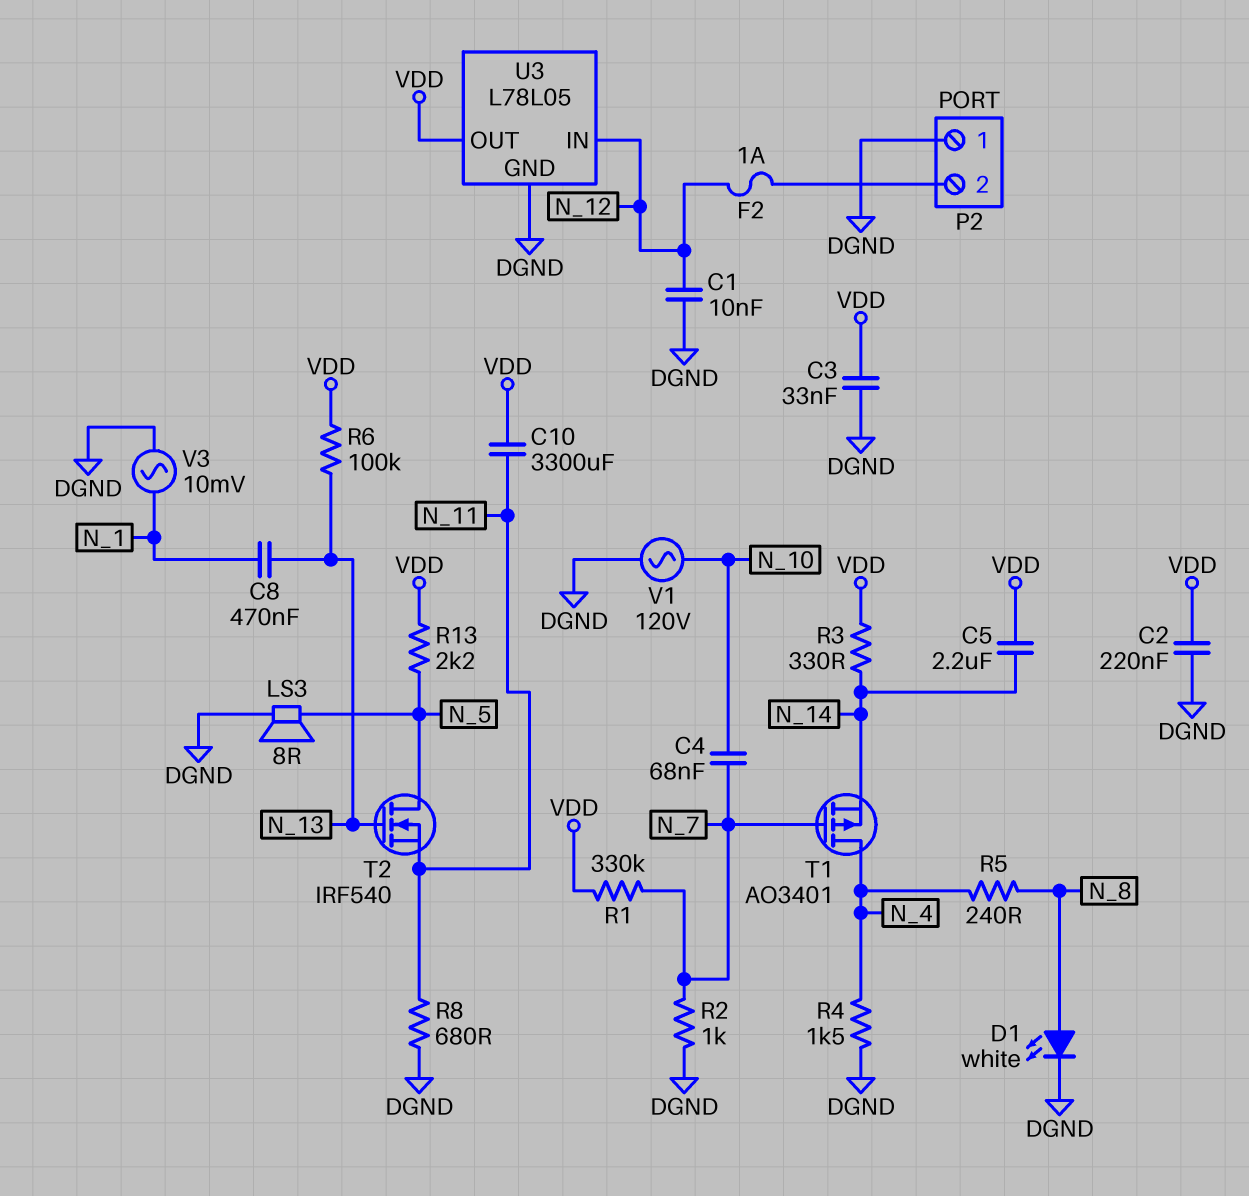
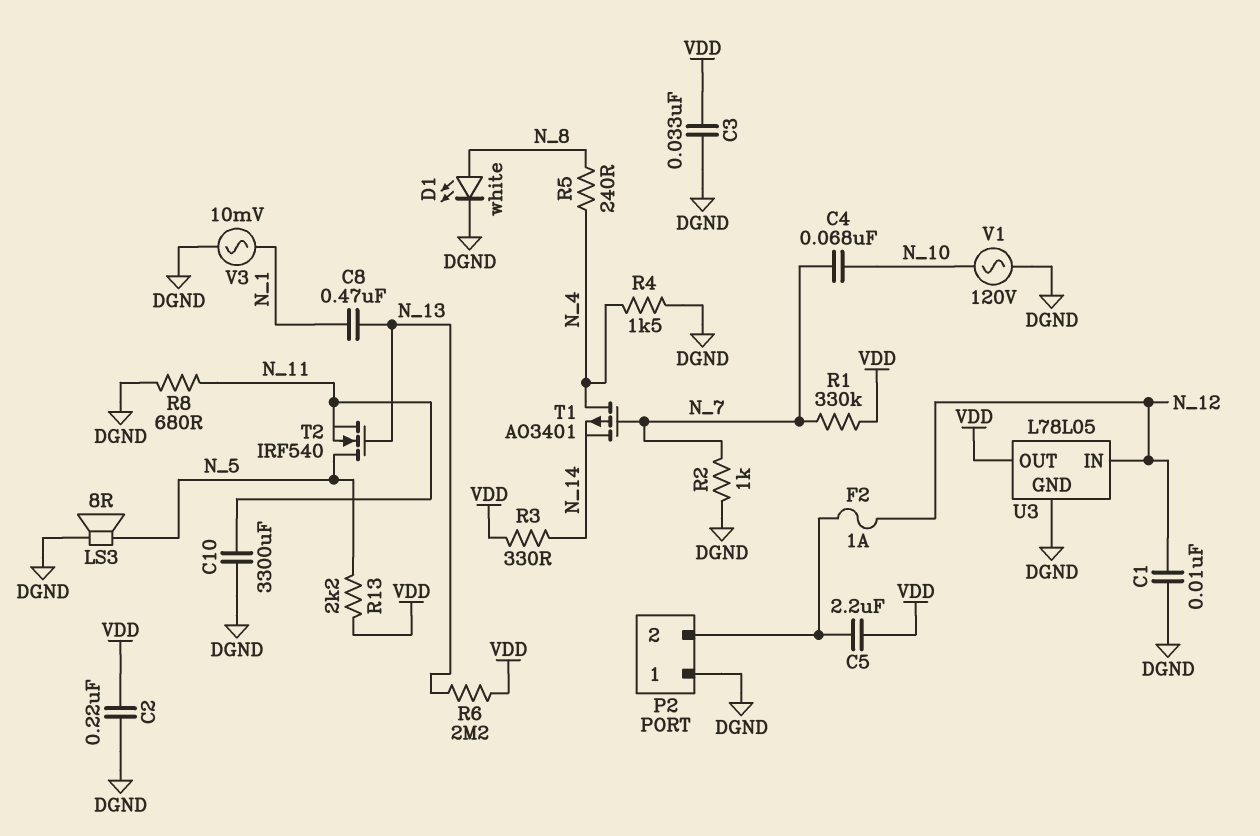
C5: 2.2uF (N_14, VDD) -> 2.2uF (P2/2, VDD)
C10: 3300uF (N_11, VDD) -> 3300uF (DGND, N_11)
R6: 100k (N_13, VDD) -> 2.2M (N_13, VDD)

